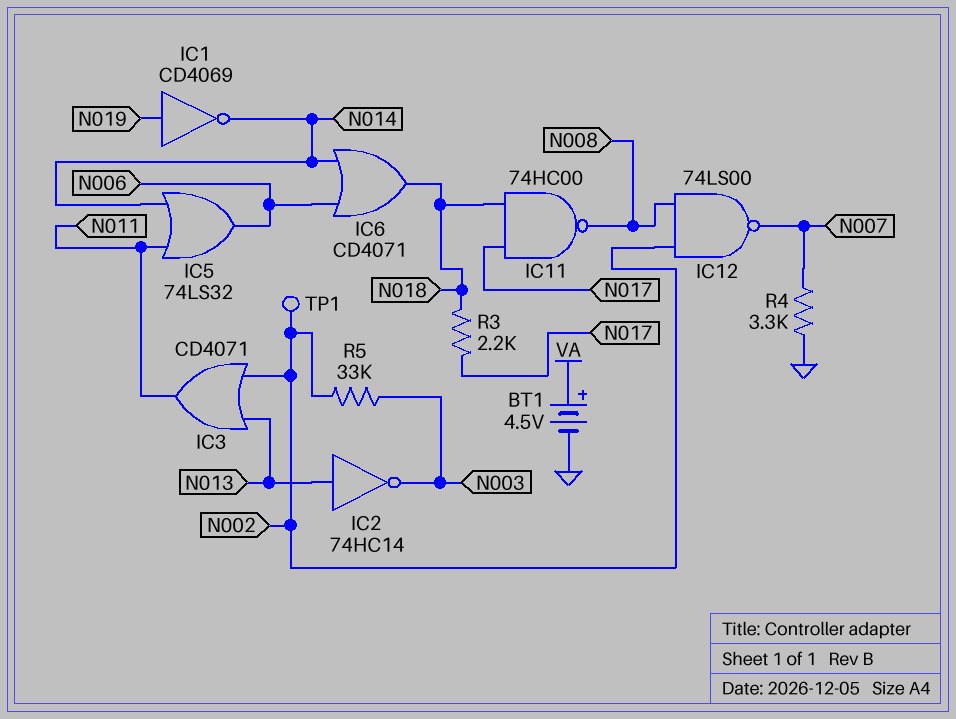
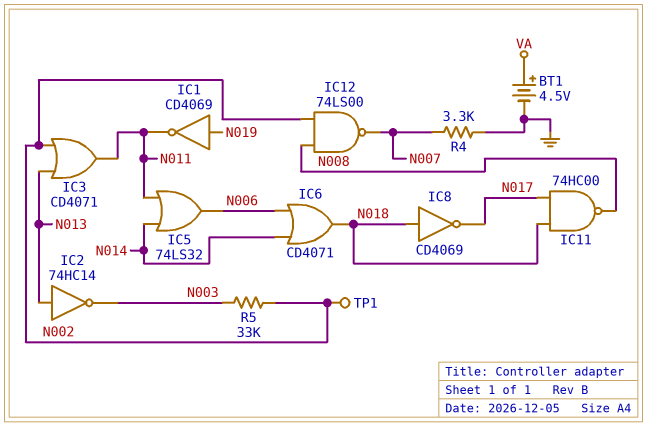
IC1: NOT CD4069 (in N019, out N014) -> NOT CD4069 (in N019, out N011)
IC8: none -> NOT CD4069 (in N018, out N017)
R3: 2.2k (N017, N018) -> none

